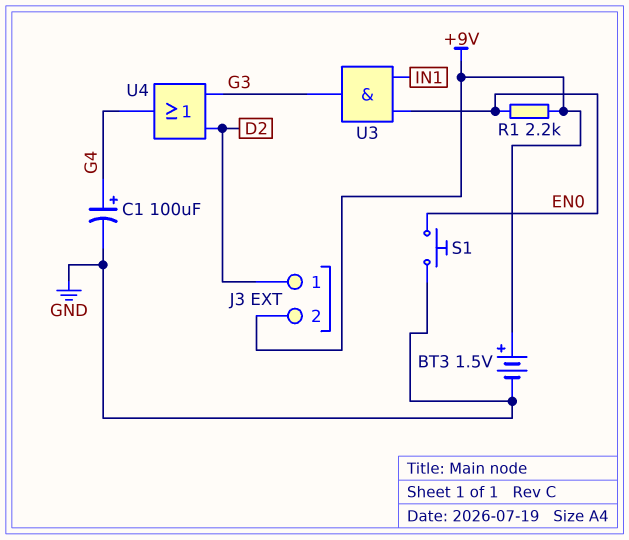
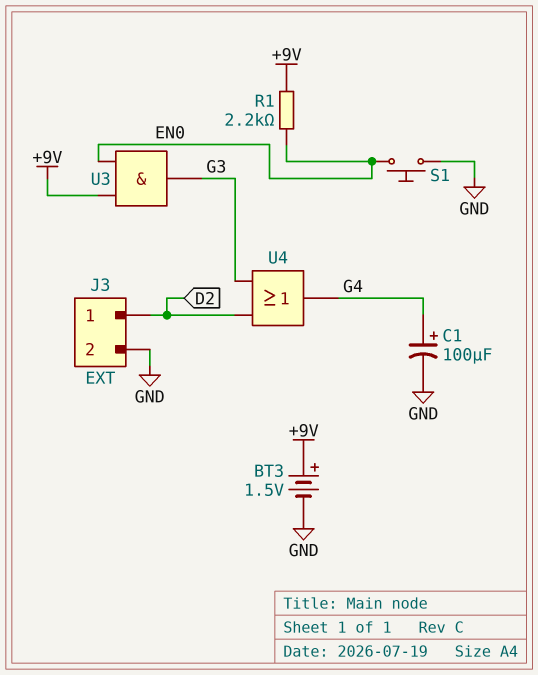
J3 pin 2: +9V -> GND
U3: AND (in EN0, in IN1, out G3) -> AND (in +9V, in EN0, out G3)

